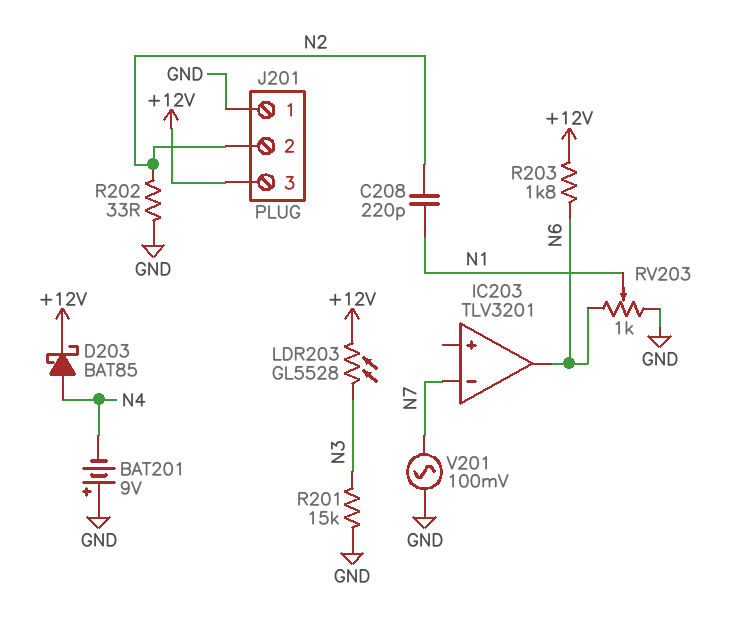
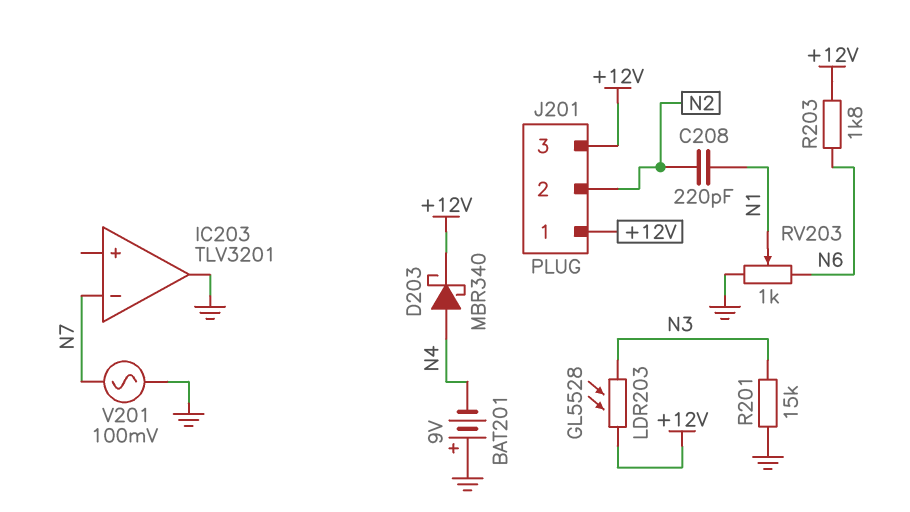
D203: schottky BAT85 (A N4, K +12V) -> schottky MBR340 (A N4, K +12V)
IC203 pin out: N6 -> GND
J201 pin 1: GND -> +12V
R202: 33 (GND, N2) -> none

